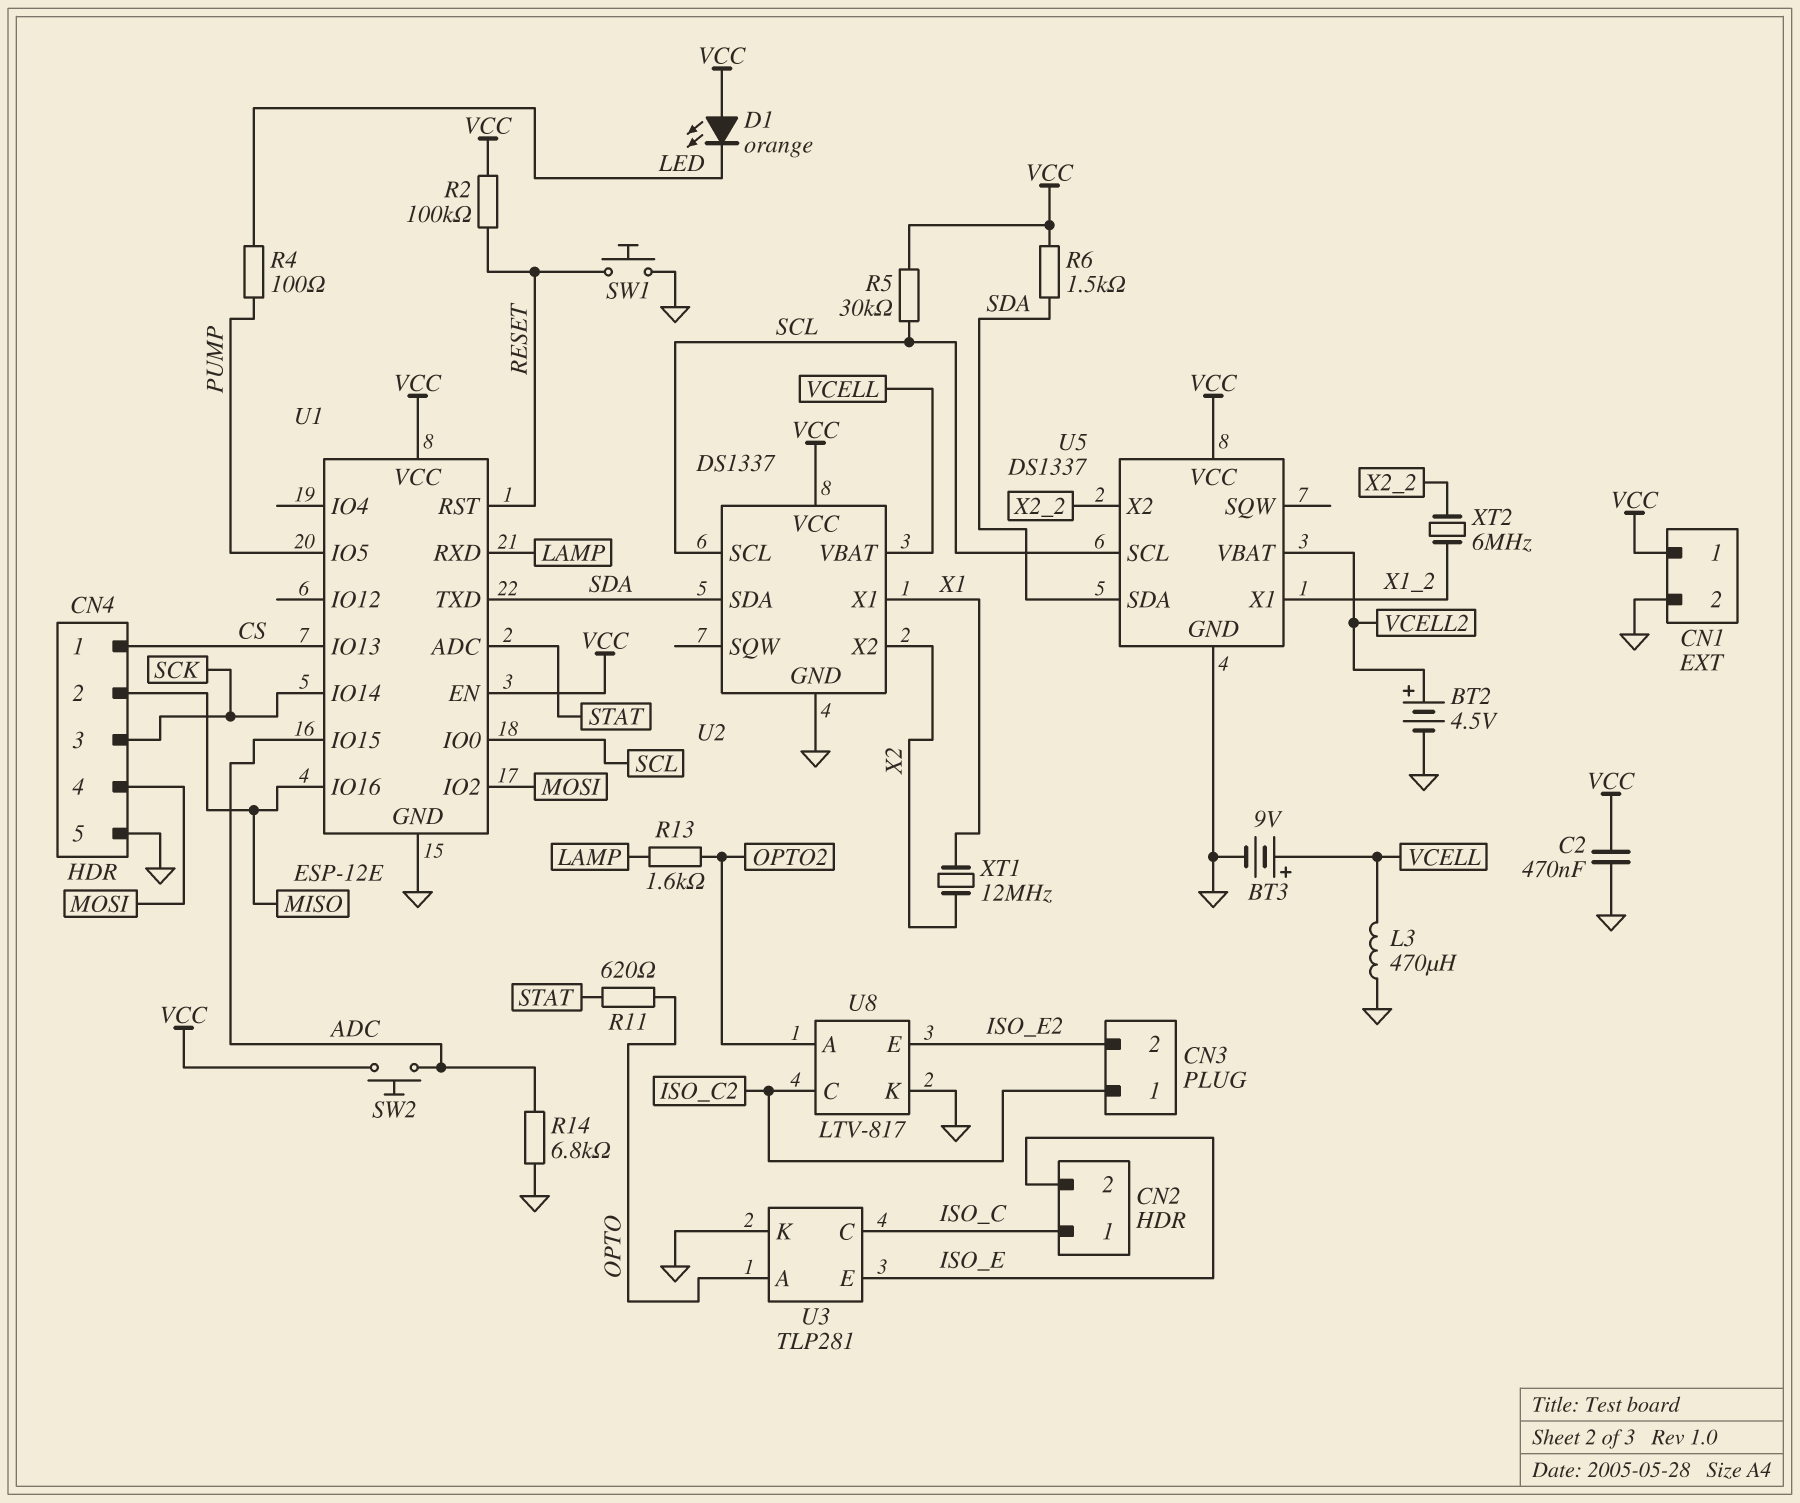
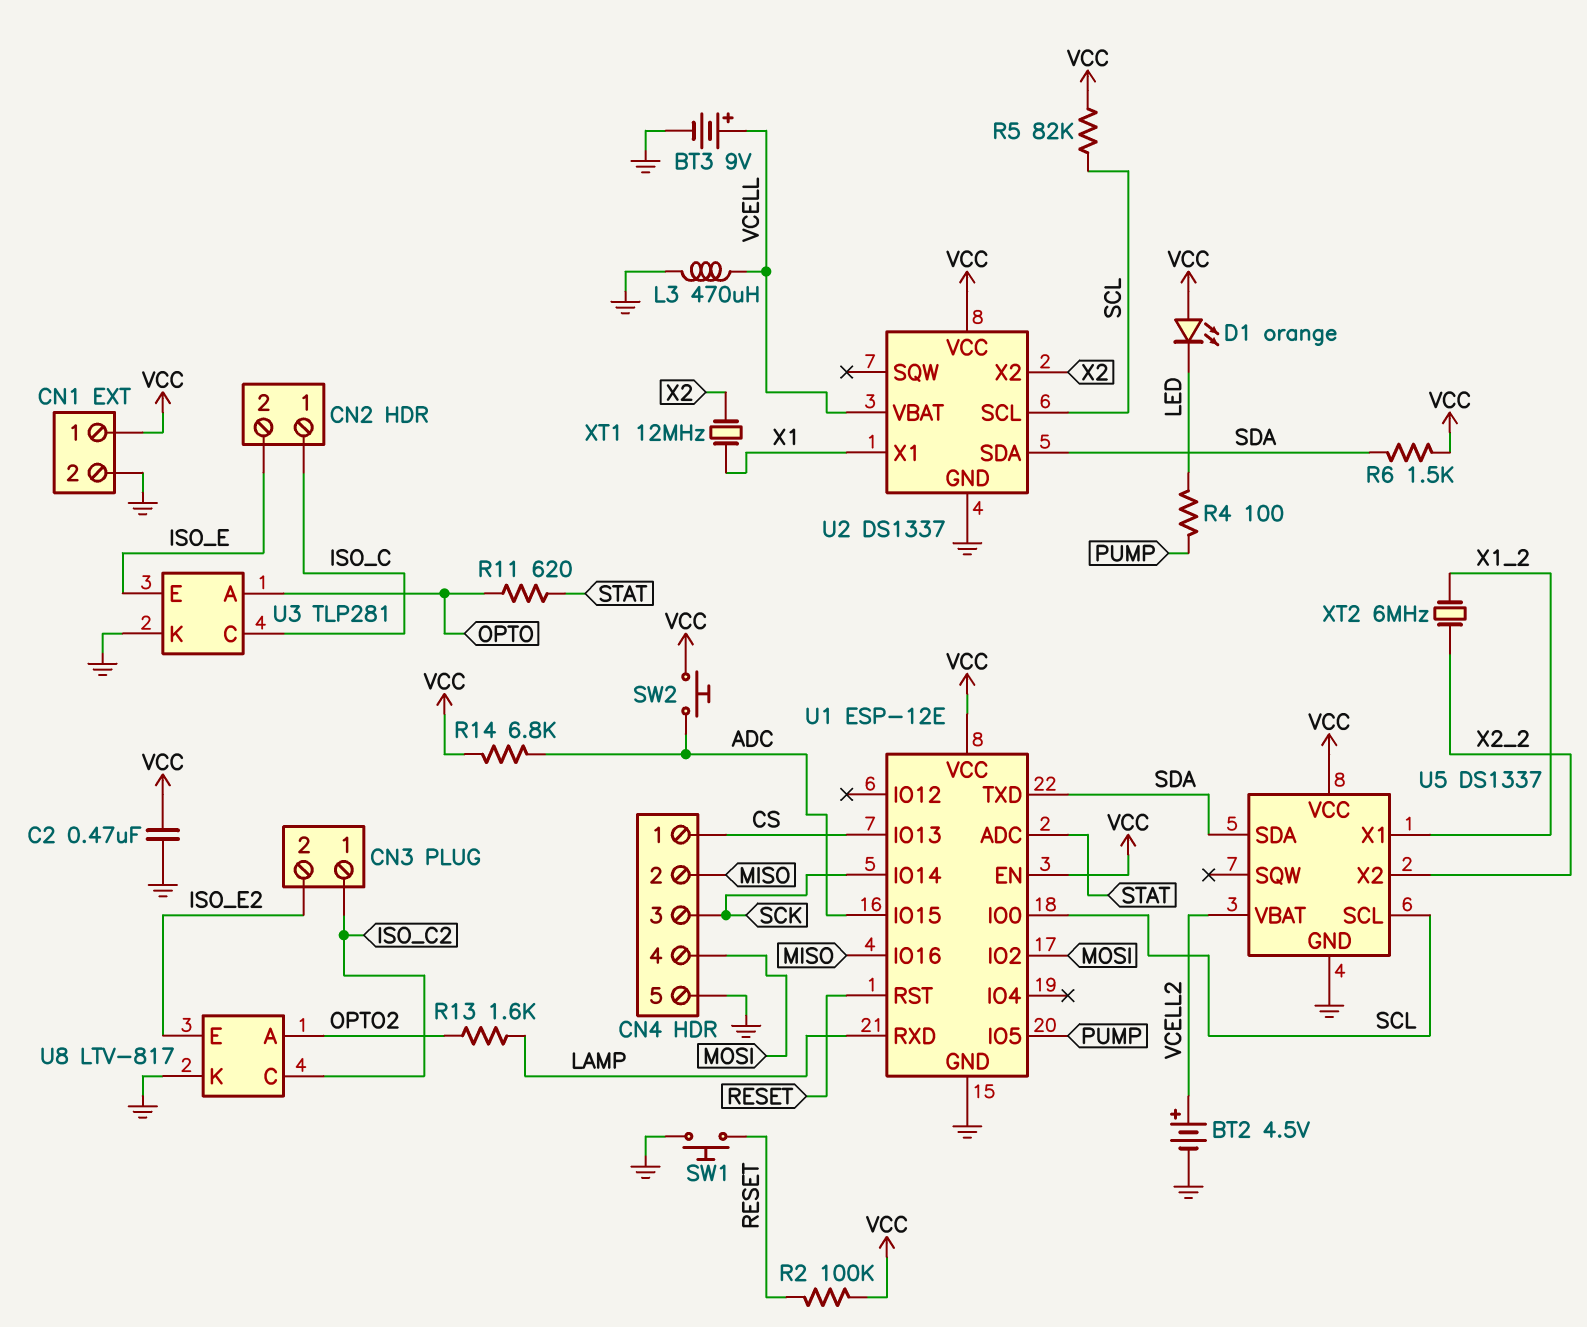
R5: 30k (SCL, VCC) -> 82k (SCL, VCC)
R14: 6.8k (ADC, GND) -> 6.8k (ADC, VCC)

